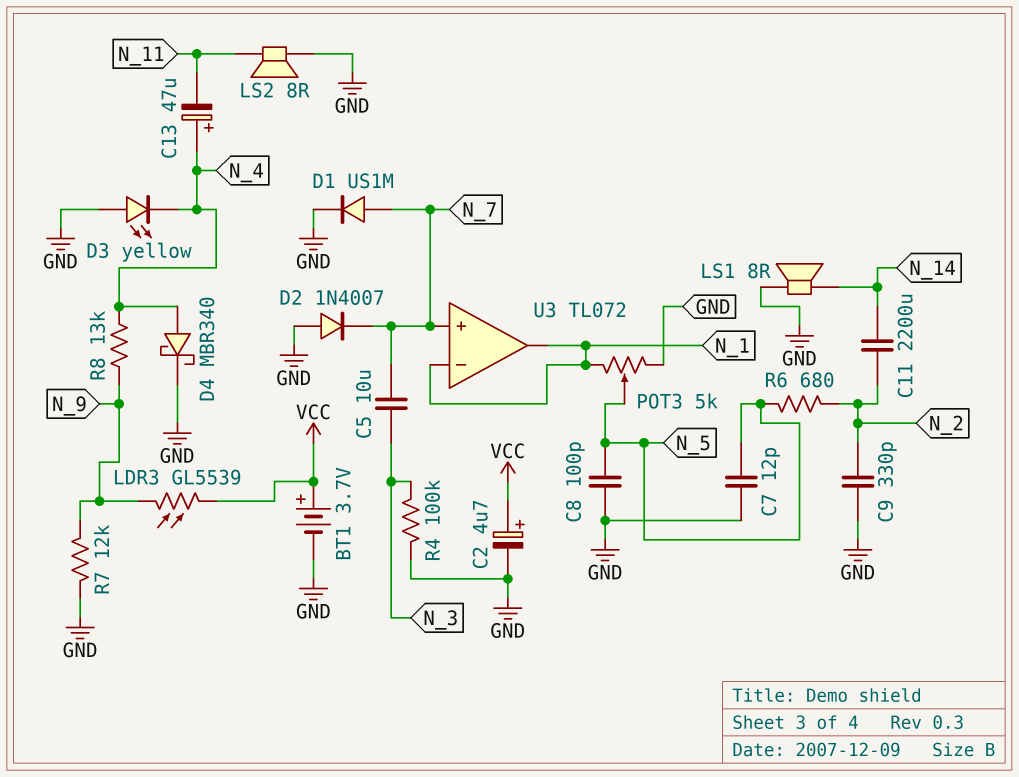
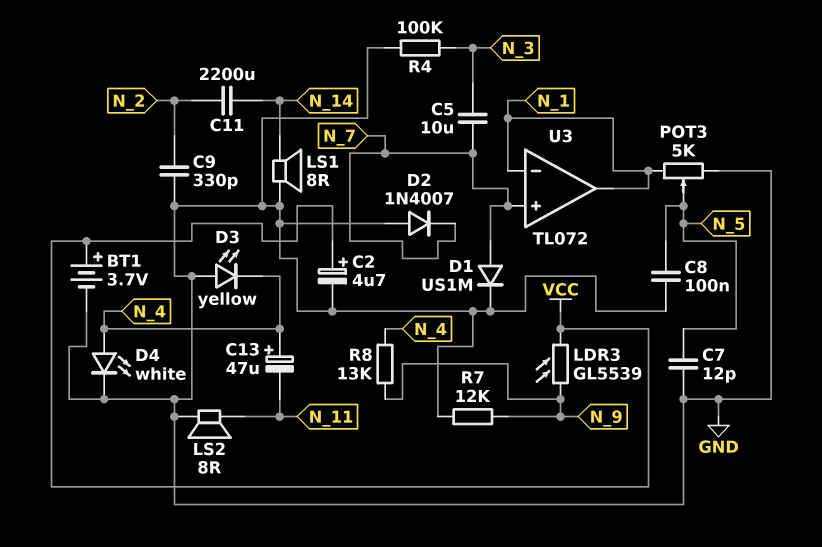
C8: 100pF (GND, N_5) -> 100nF (GND, N_5)
D4: schottky MBR340 (A N_4, K GND) -> LED white (A N_4, K GND)
R6: 680 (N_2, N_5) -> none

